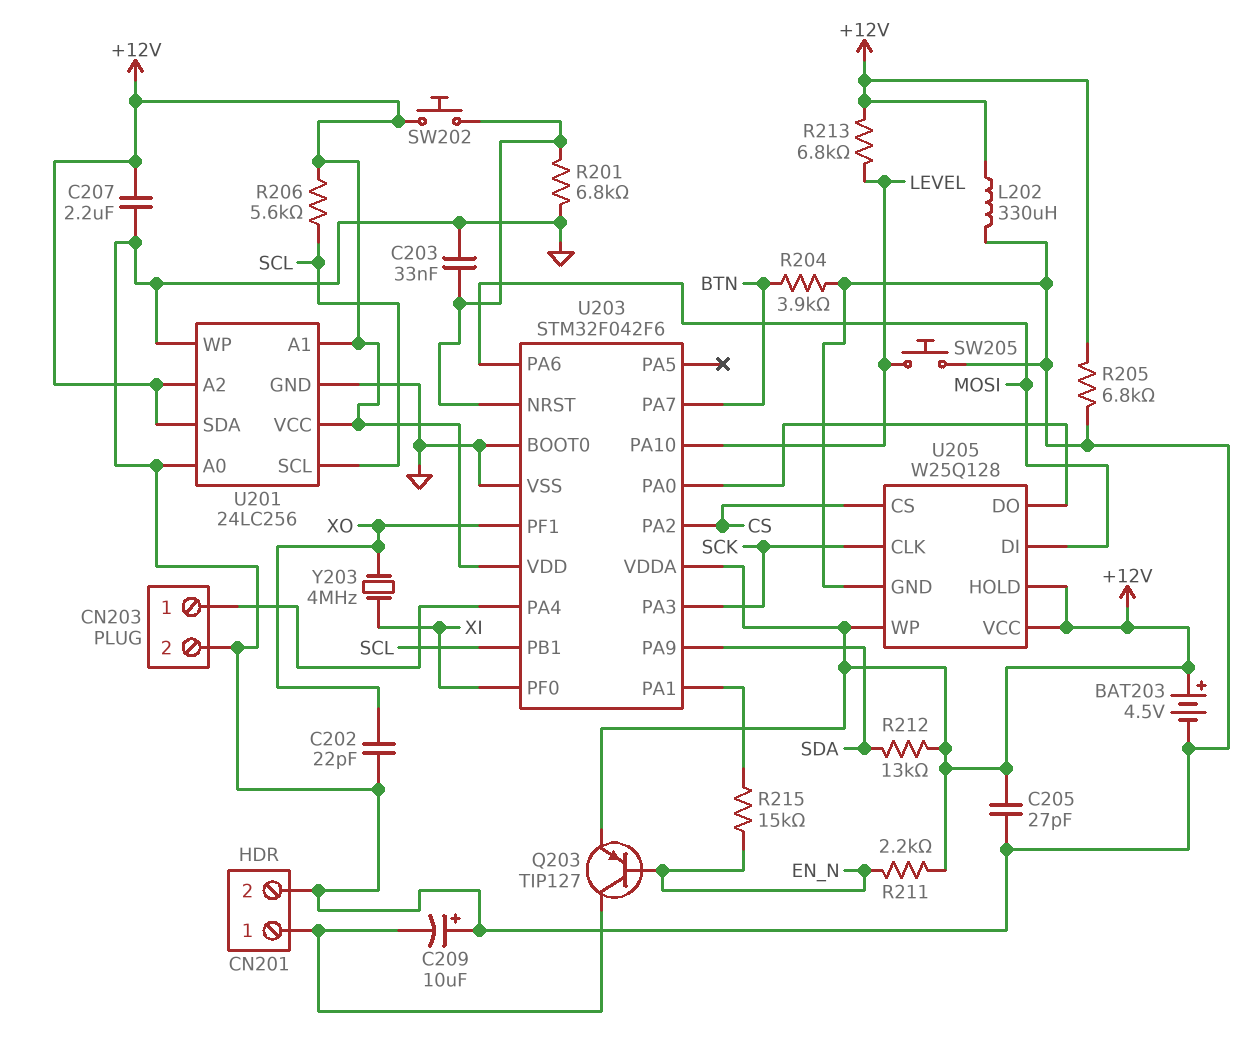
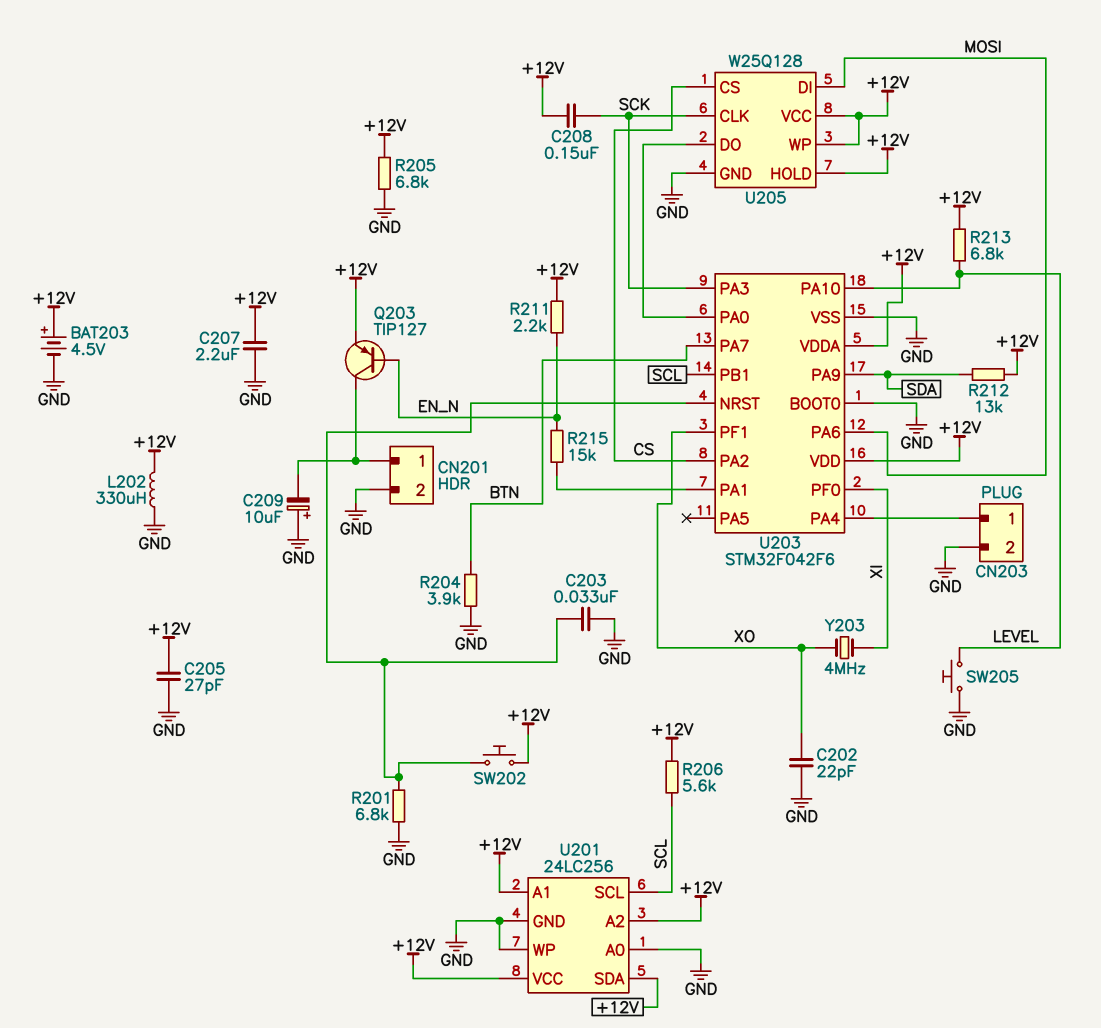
C208: none -> 150nF (+12V, SCK)

